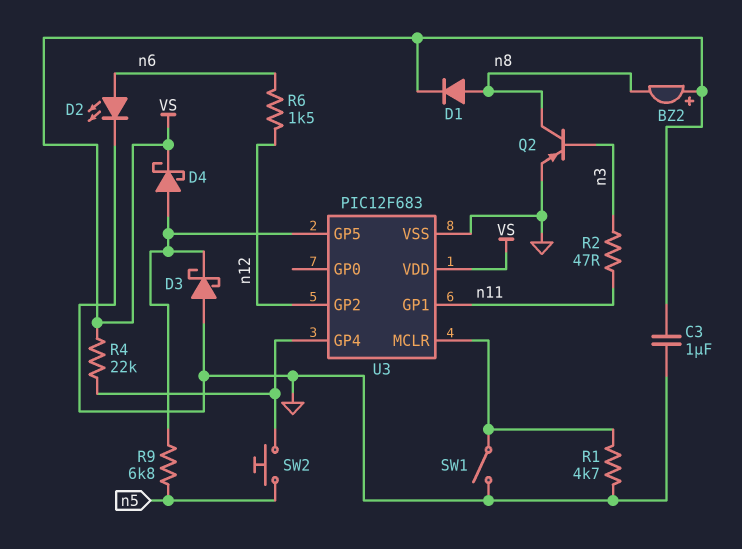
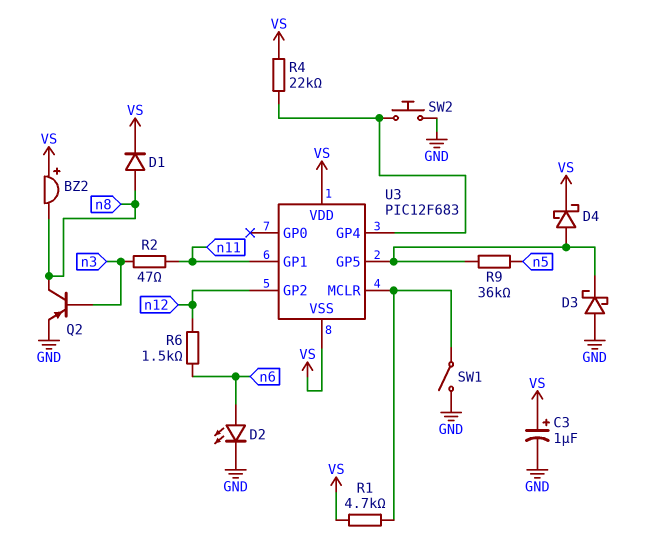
C3: 1uF (GND, VS) -> 1uF (plus VS, minus GND)
R1: 4.7k (GND, U3/MCLR) -> 4.7k (U3/MCLR, VS)
R9: 6.8k (U3/GP5, n5) -> 36k (U3/GP5, n5)
SW2: button (U3/GP4, n5) -> button (GND, U3/GP4)
U3 pin VSS: GND -> VS

